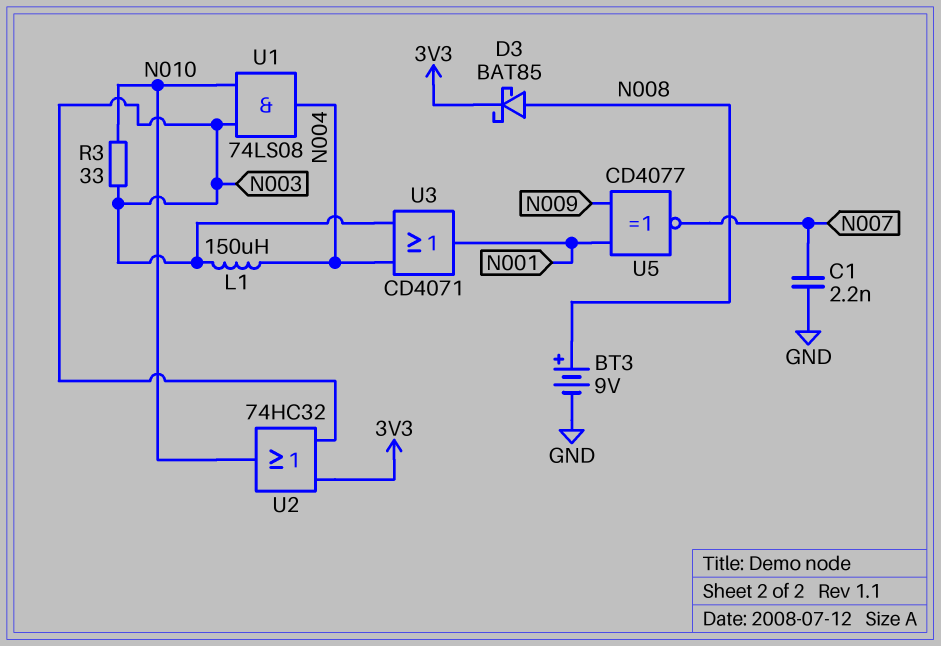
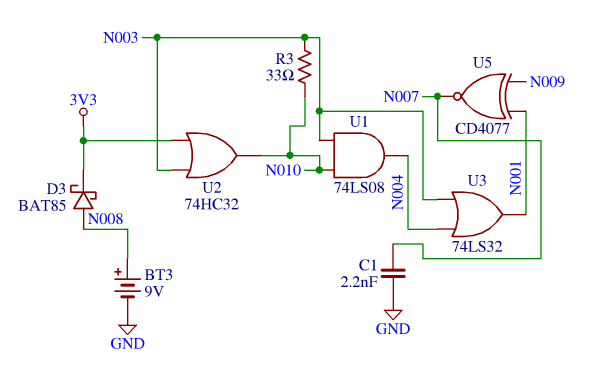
L1: 150uH (N003, N004) -> none
U3: OR CD4071 (in N003, in N004, out N001) -> OR 74LS32 (in N003, in N004, out N001)

